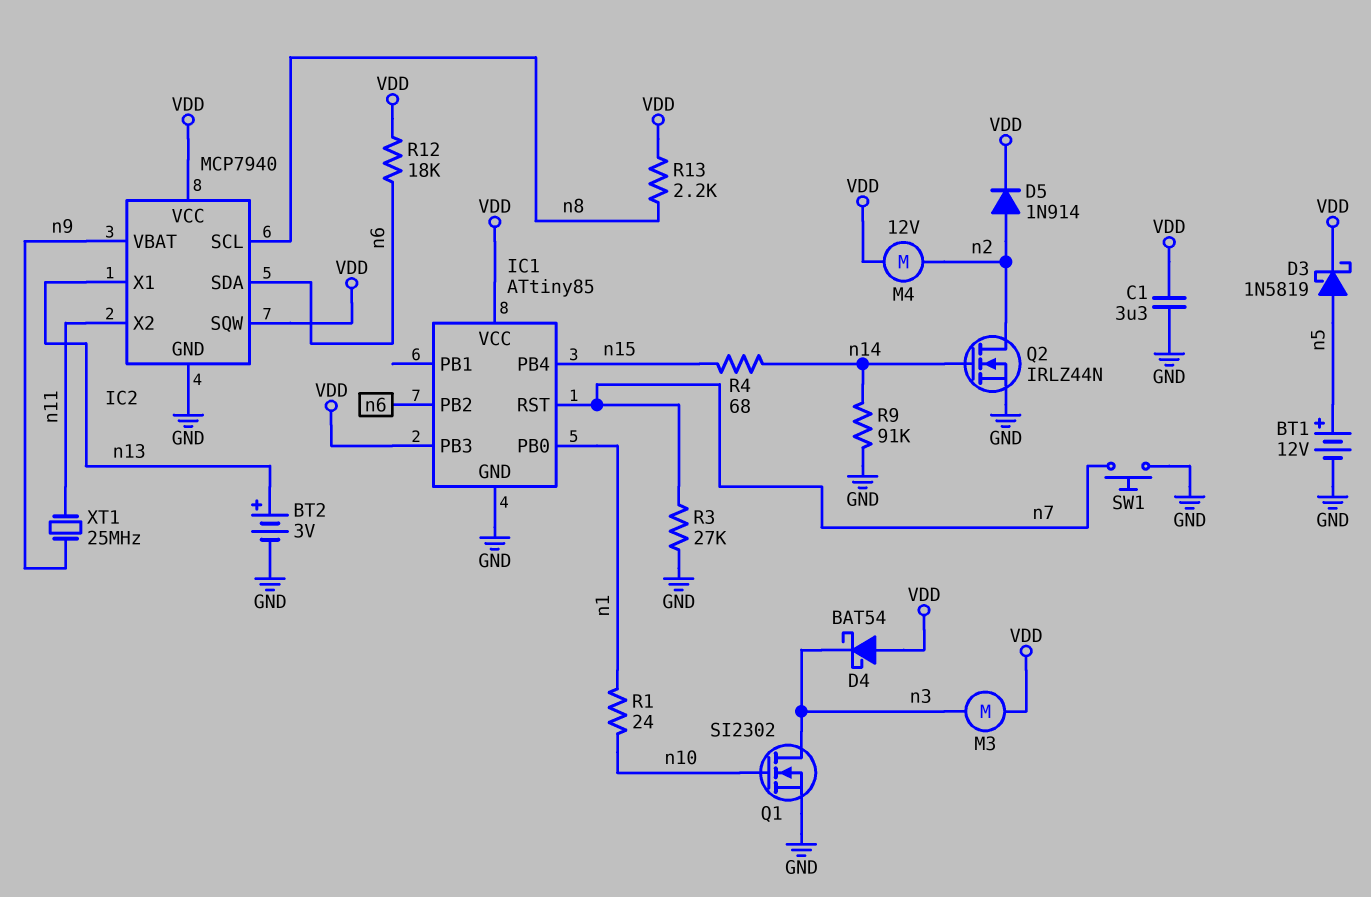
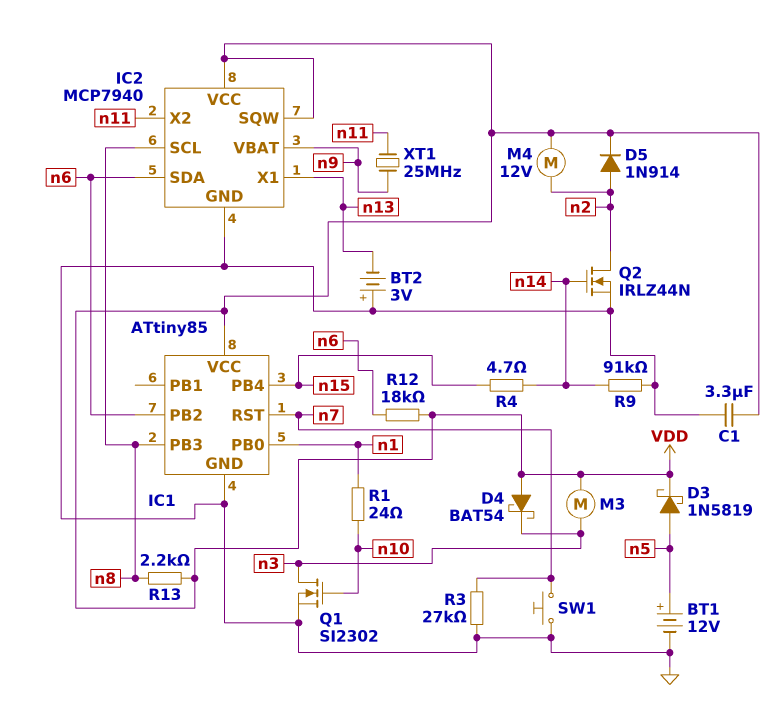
BT2: 3V (plus n13, minus GND) -> 3V (plus GND, minus n13)
IC1 pin PB3: VDD -> n8
R4: 68 (n14, n15) -> 4.7 (n14, n15)

